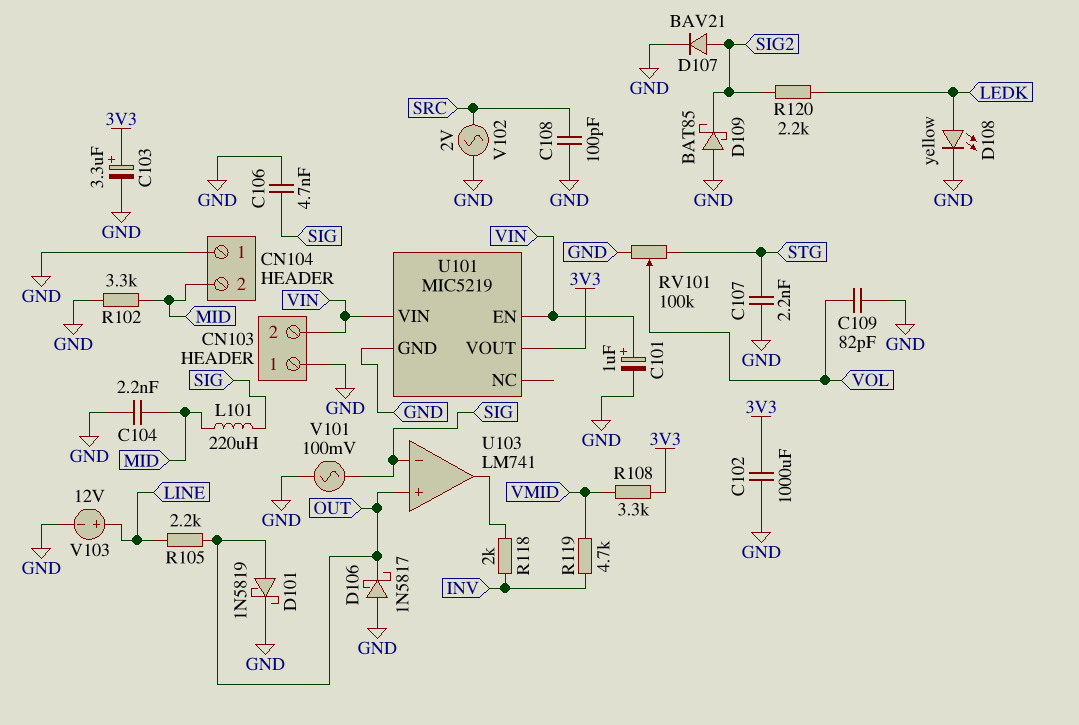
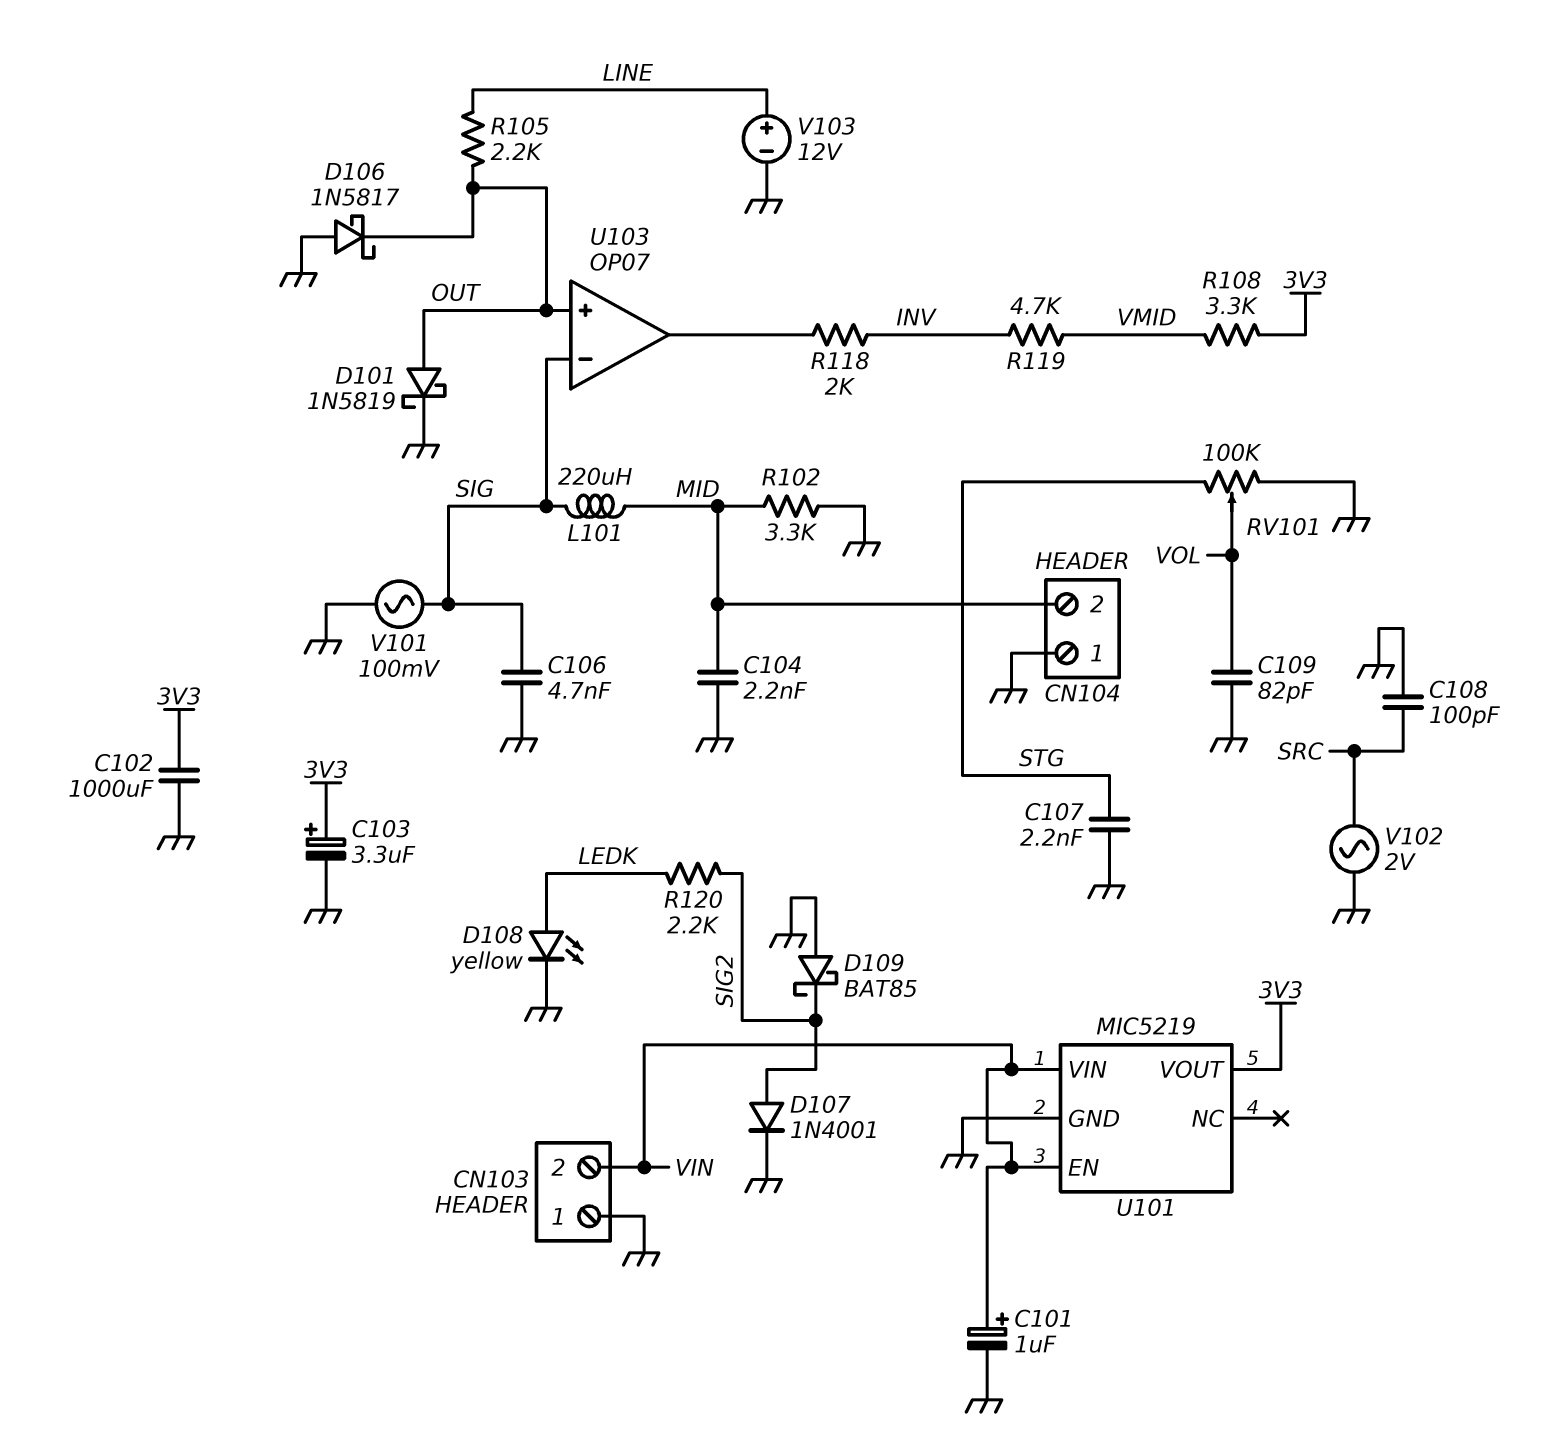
D107: diode BAV21 (A SIG2, K GND) -> diode 1N4001 (A SIG2, K GND)
U103: LM741 -> OP07

